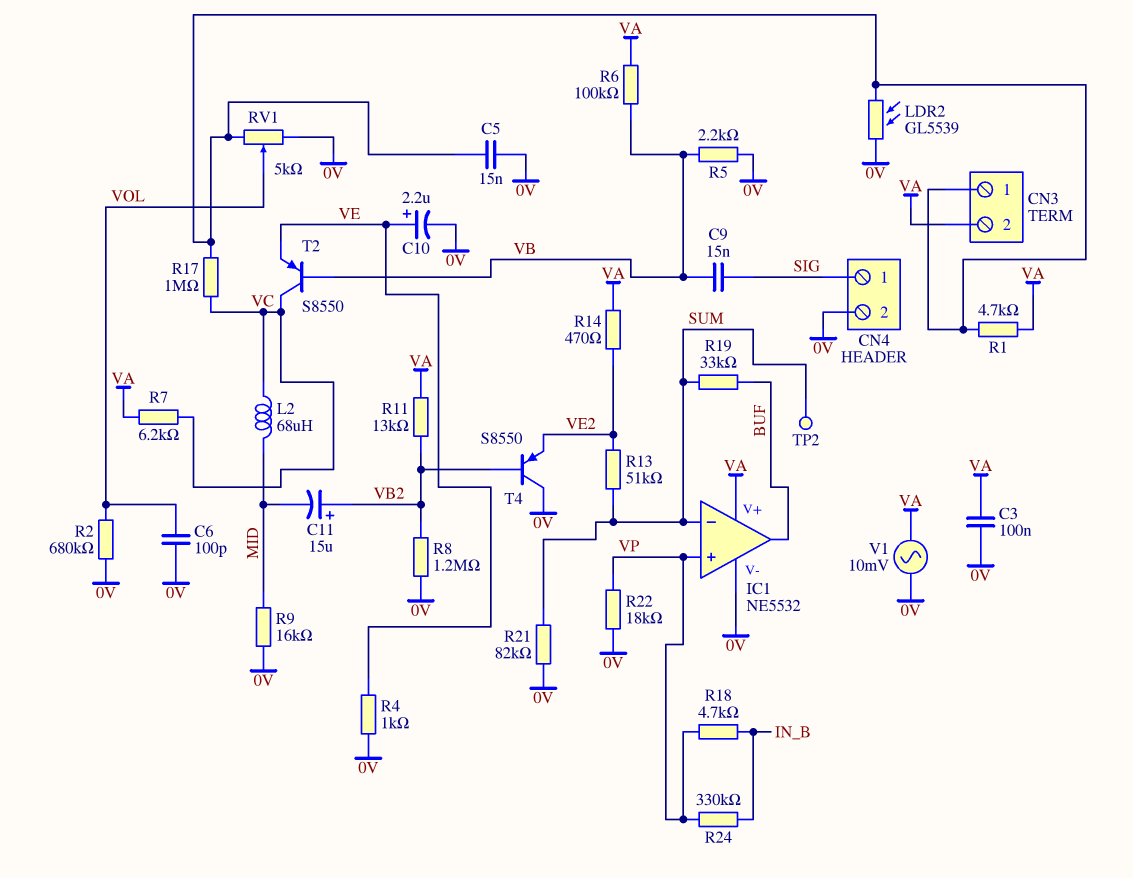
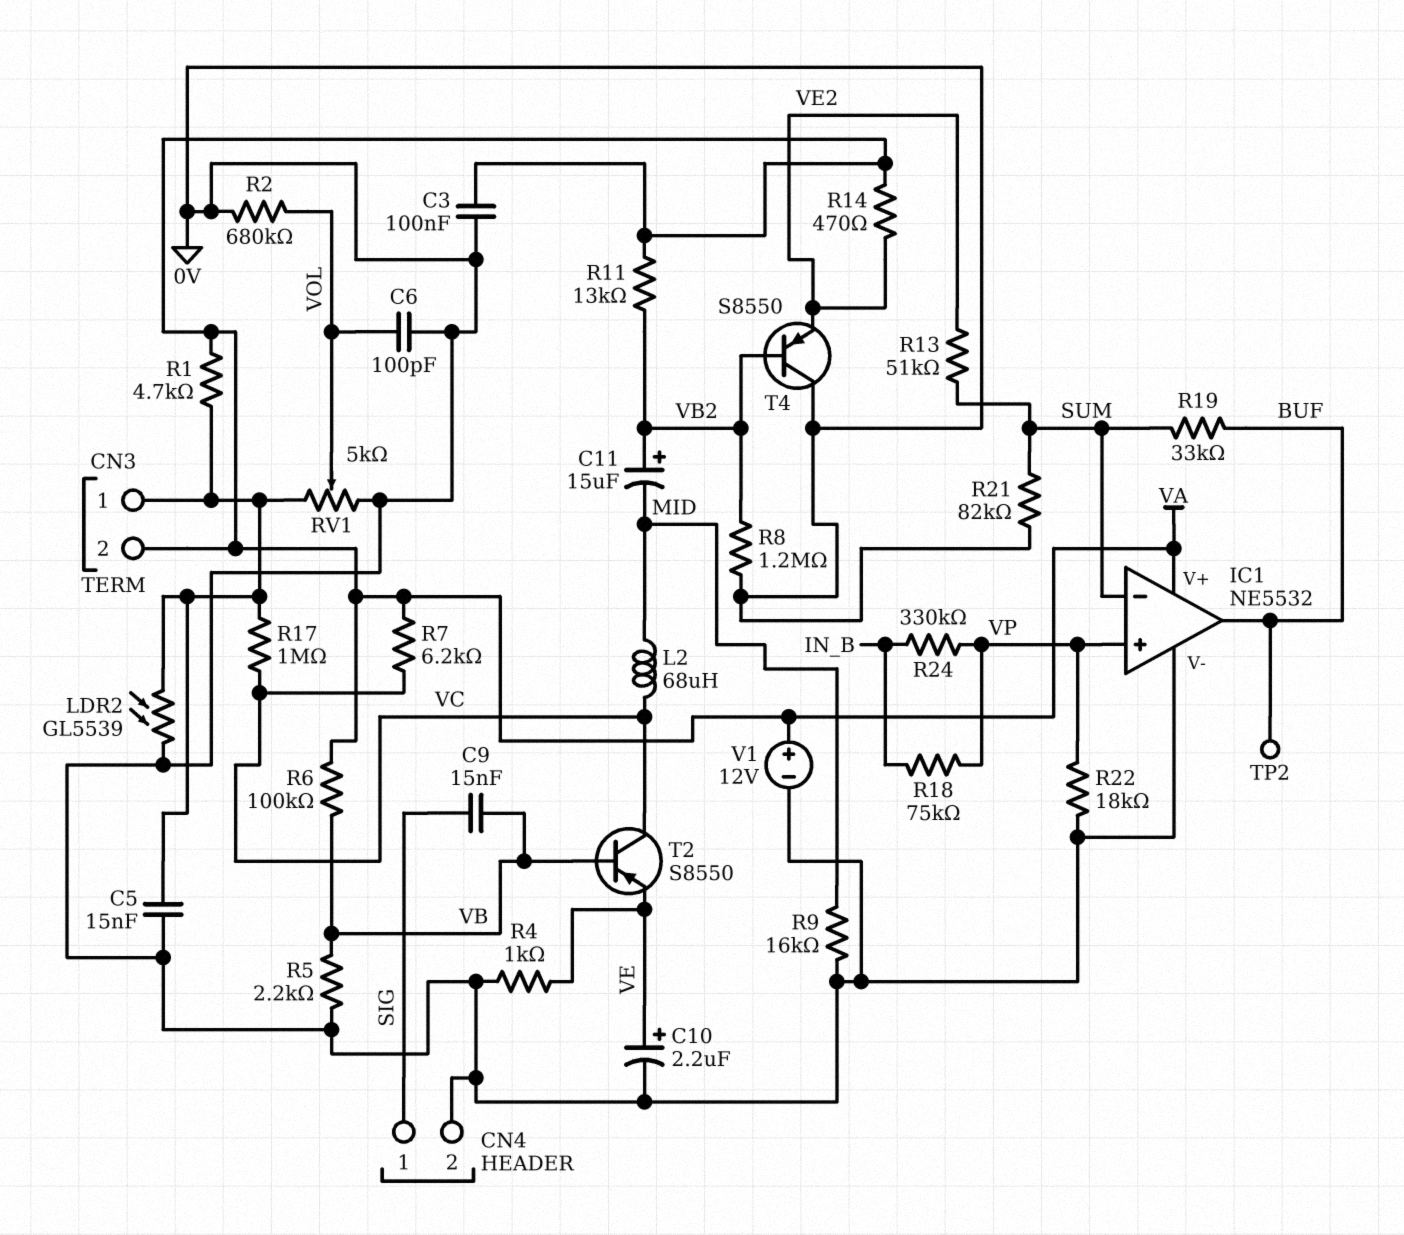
R18: 4.7k (IN_B, VP) -> 75k (IN_B, VP)
TP2: test point (SUM) -> test point (BUF)
V1: AC 10mV (0V, VA) -> 12V (plus VA, minus 0V)

